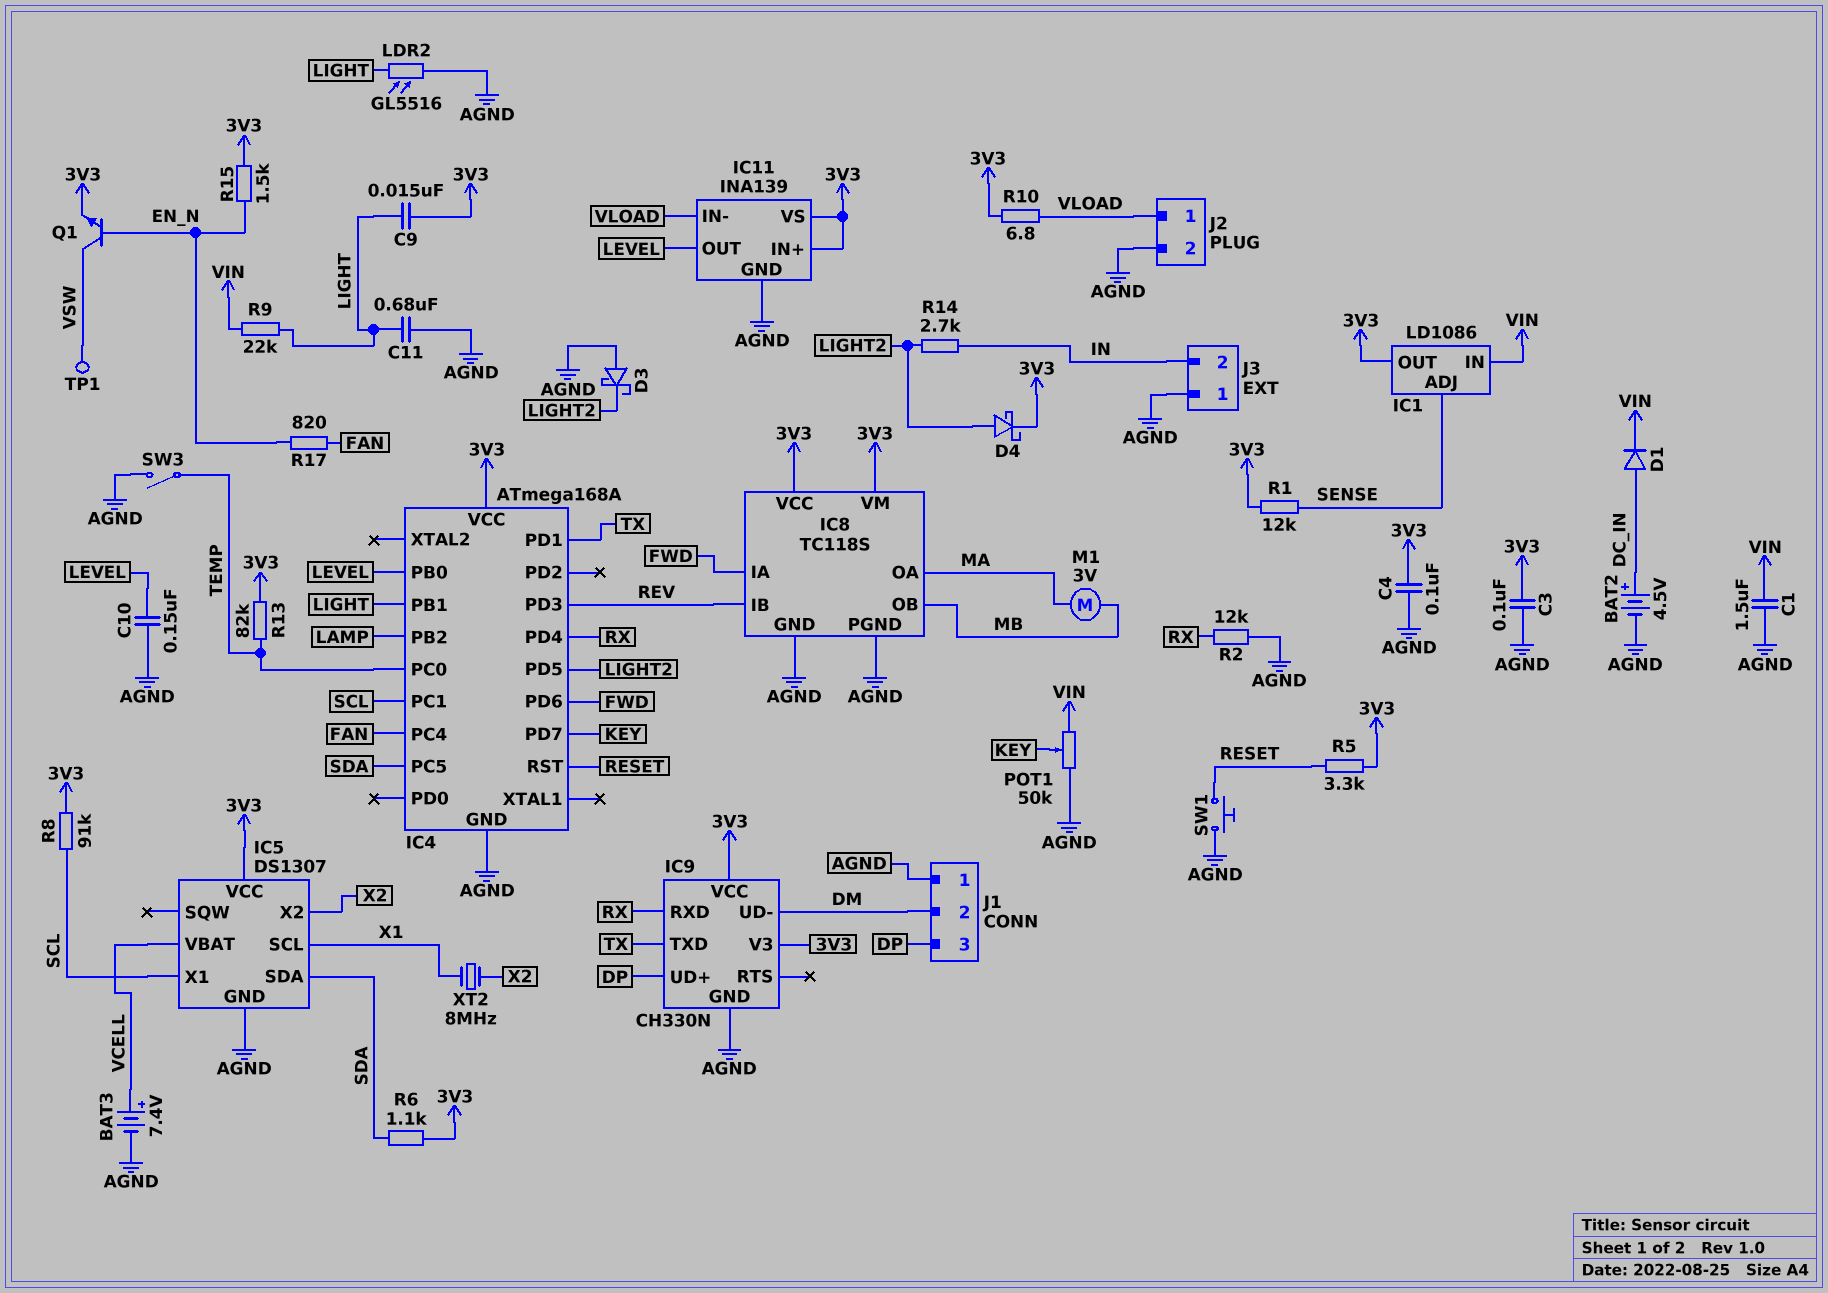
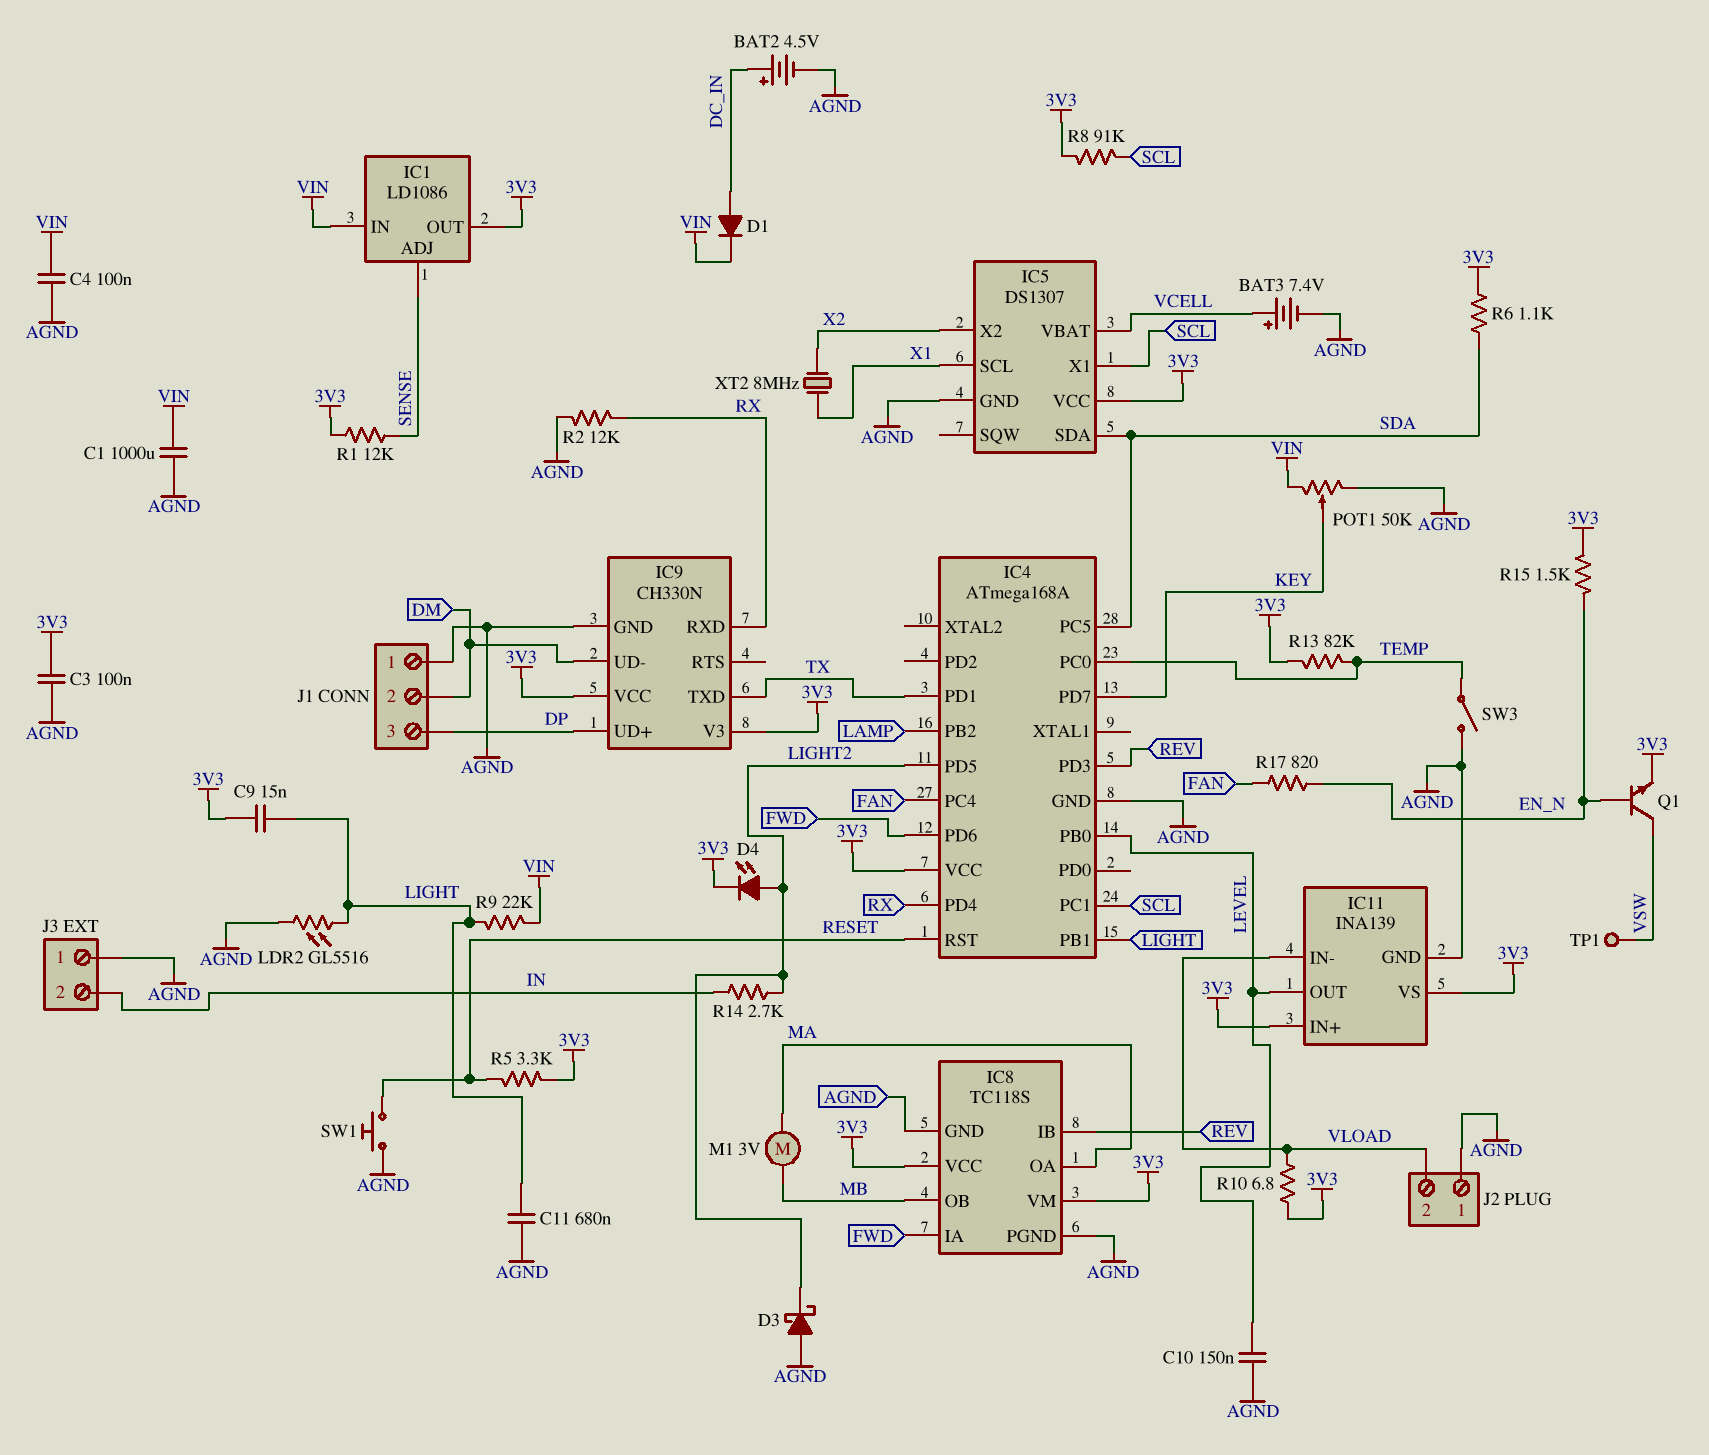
C1: 1.5uF (AGND, VIN) -> 1000uF (AGND, VIN)
C4: 100nF (3V3, AGND) -> 100nF (AGND, VIN)
D4: schottky (A LIGHT2, K 3V3) -> LED (A LIGHT2, K 3V3)
J2 pin 1: VLOAD -> AGND
J2 pin 2: AGND -> VLOAD

